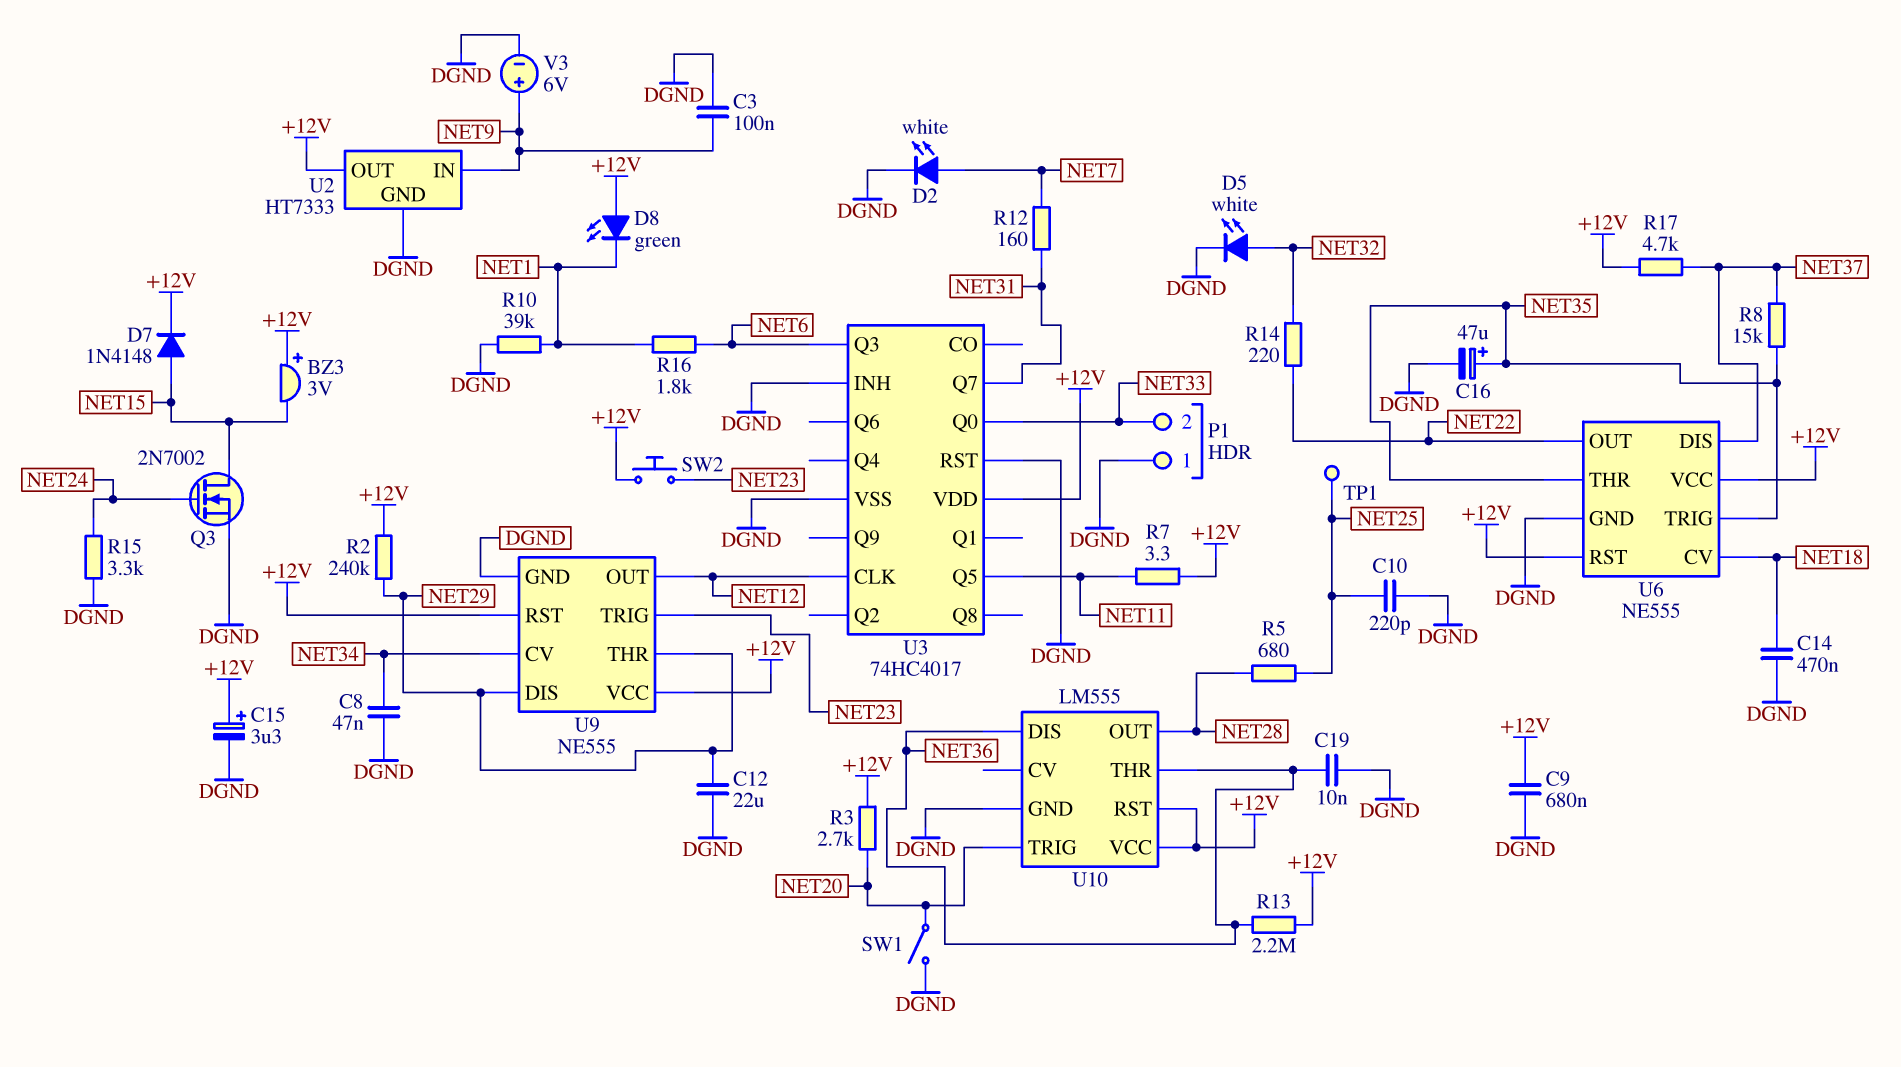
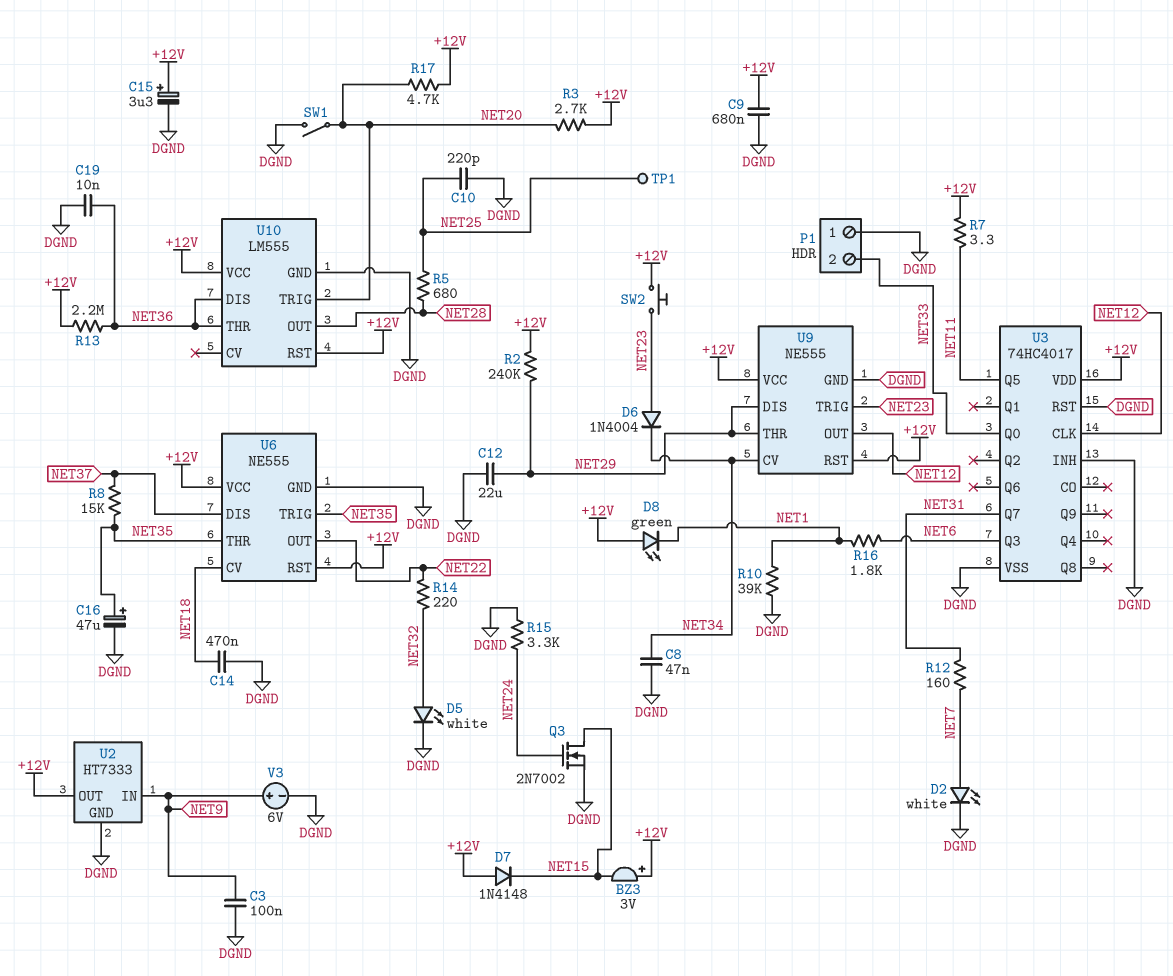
D6: none -> diode 1N4004 (A NET23, K NET34)
D7: diode 1N4148 (A NET15, K +12V) -> diode 1N4148 (A +12V, K NET15)
R17: 4.7k (+12V, NET37) -> 4.7k (+12V, NET20)

